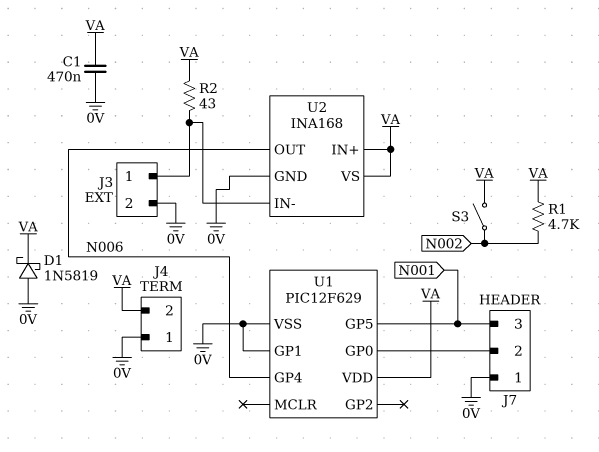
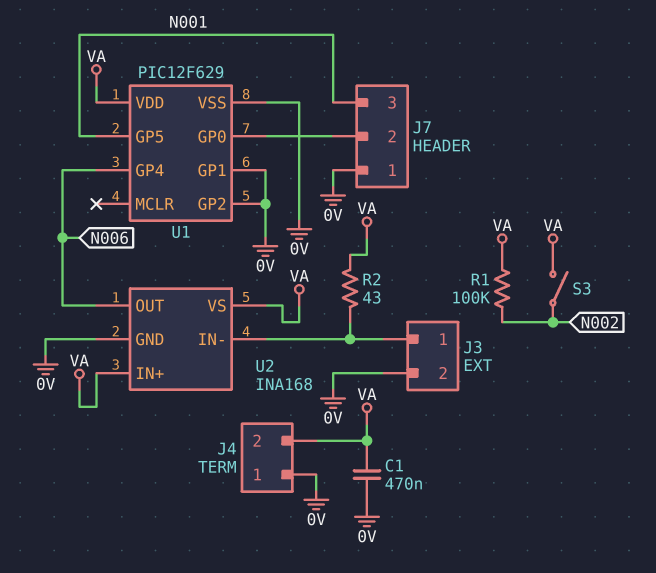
D1: schottky 1N5819 (A 0V, K VA) -> none
R1: 4.7k (N002, VA) -> 100k (N002, VA)
U1 pin GP2: none -> 0V

